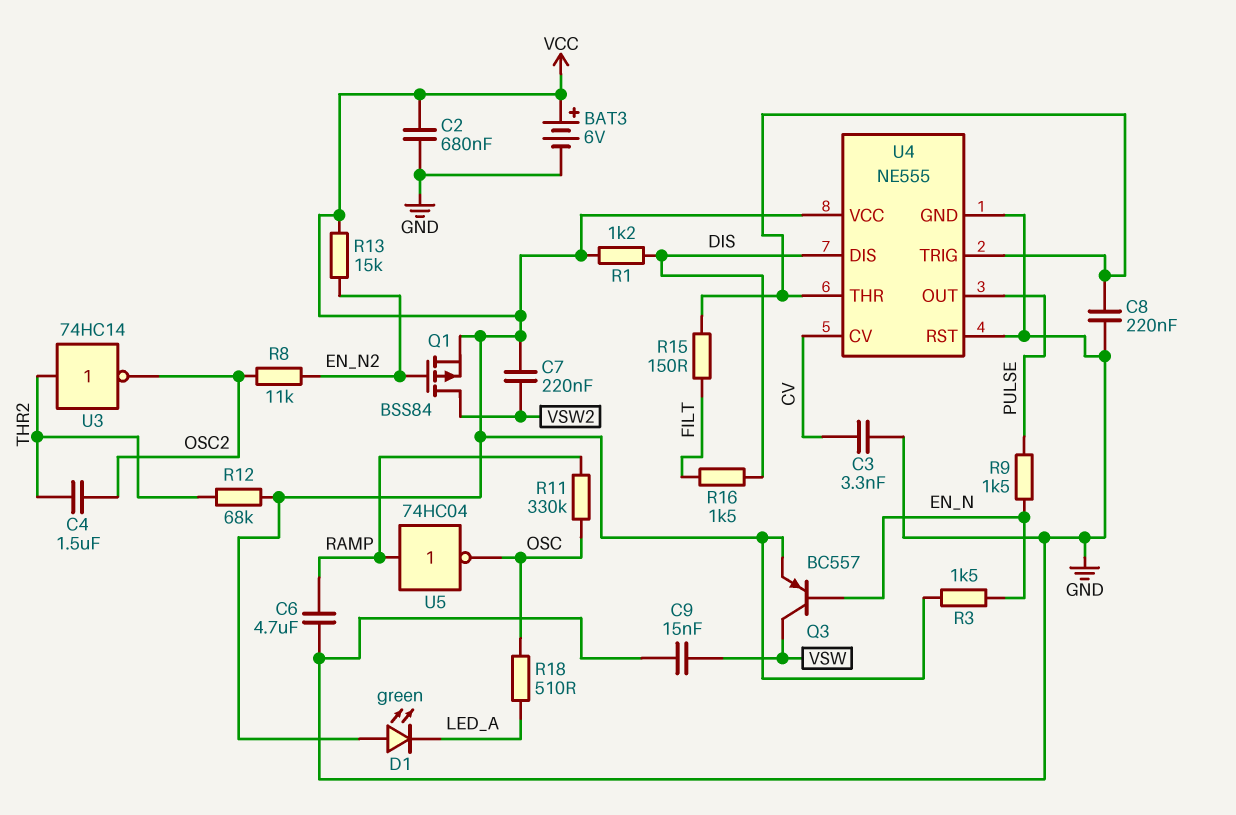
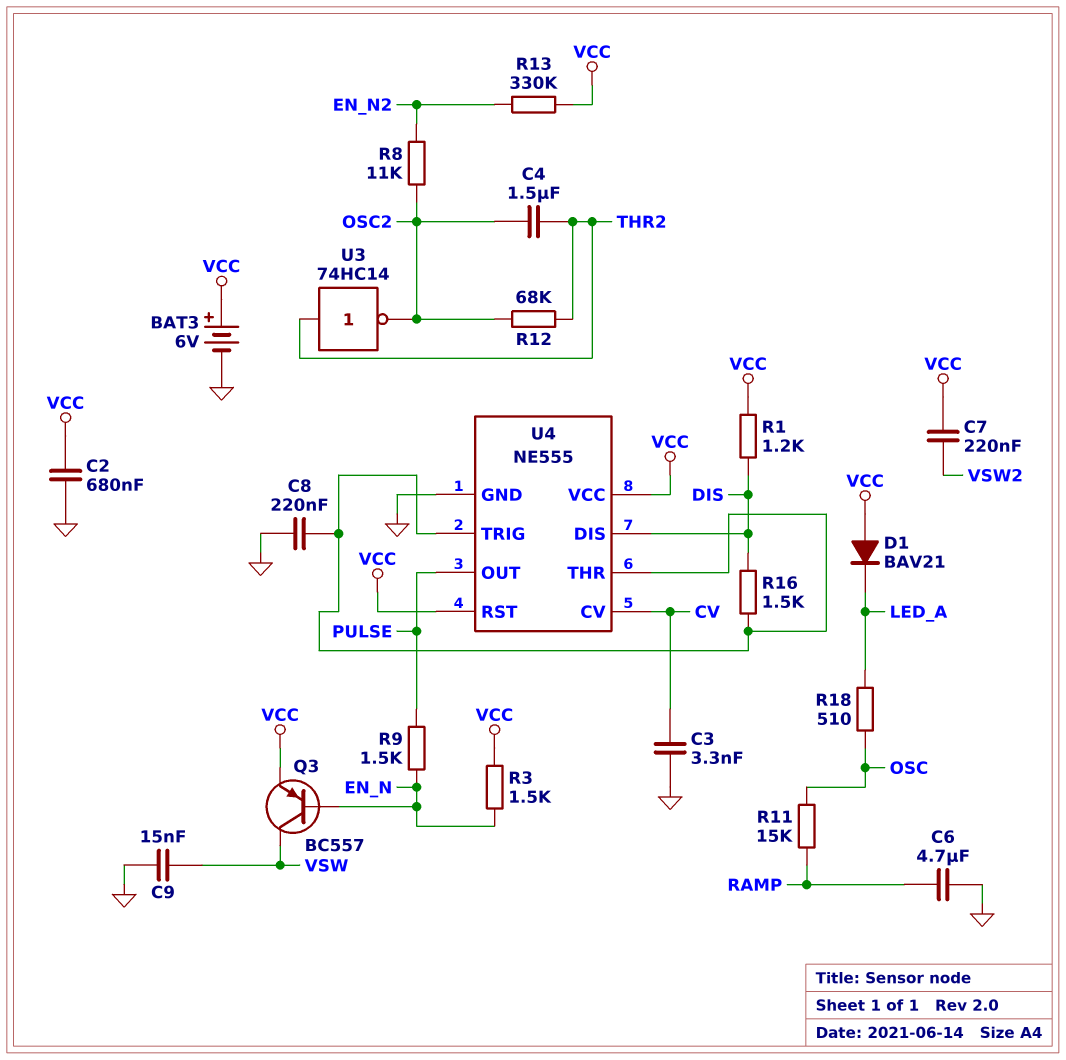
D1: LED green (A VCC, K LED_A) -> diode BAV21 (A VCC, K LED_A)
Q1: PMOS BSS84 (G EN_N2, D VSW2, S VCC) -> none
R11: 330k (OSC, RAMP) -> 15k (OSC, RAMP)
R12: 68k (THR2, VCC) -> 68k (OSC2, THR2)
R13: 15k (EN_N2, VCC) -> 330k (EN_N2, VCC)
R15: 150 (FILT, U4/THR) -> none
R16: 1.5k (DIS, FILT) -> 1.5k (DIS, U4/THR)
U4 pin RST: GND -> VCC
U5: NOT 74HC04 (in RAMP, out OSC) -> none

